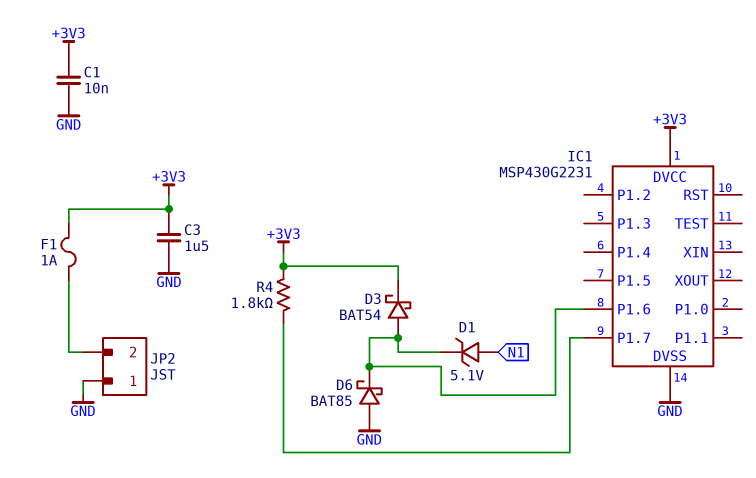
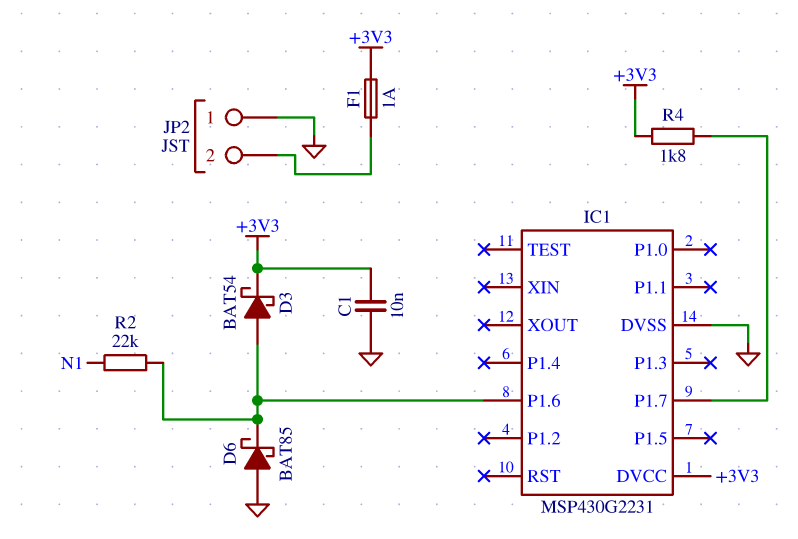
C3: 1.5uF (+3V3, GND) -> none
D1: zener 5.1V (A N1, K IC1/P1.6) -> none
R2: none -> 22k (IC1/P1.6, N1)

